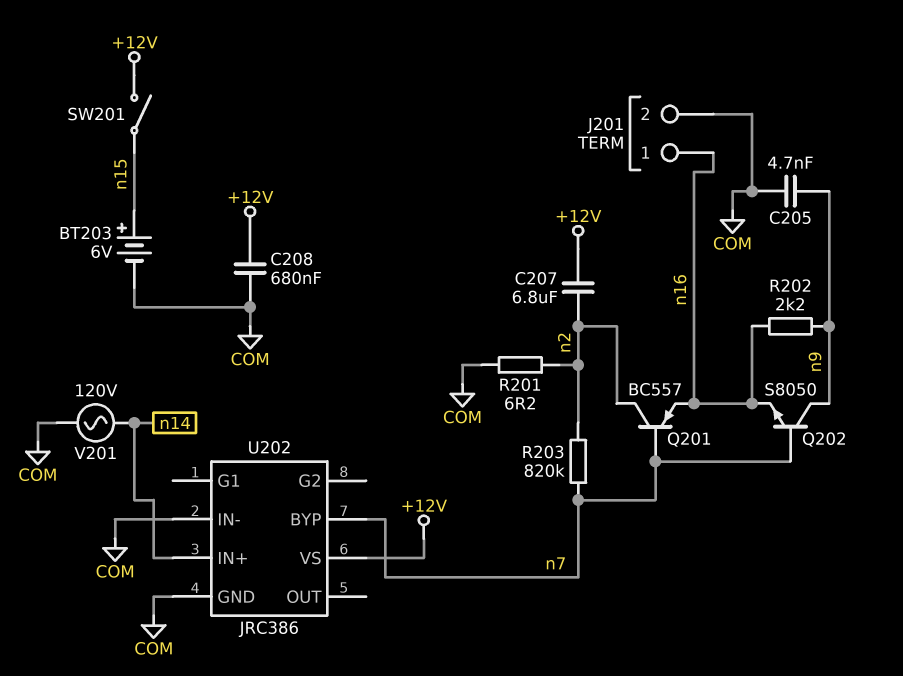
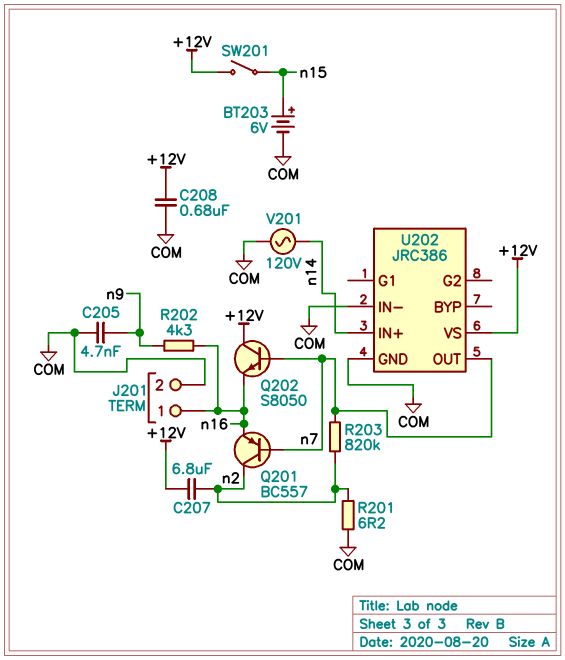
Q202: NPN S8050 (B n7, C n9, E n16) -> NPN S8050 (B n7, C +12V, E n16)
R202: 2.2k (n9, n16) -> 4.3k (n9, n16)
U202 pin BYP: n7 -> none
U202 pin OUT: none -> n7

